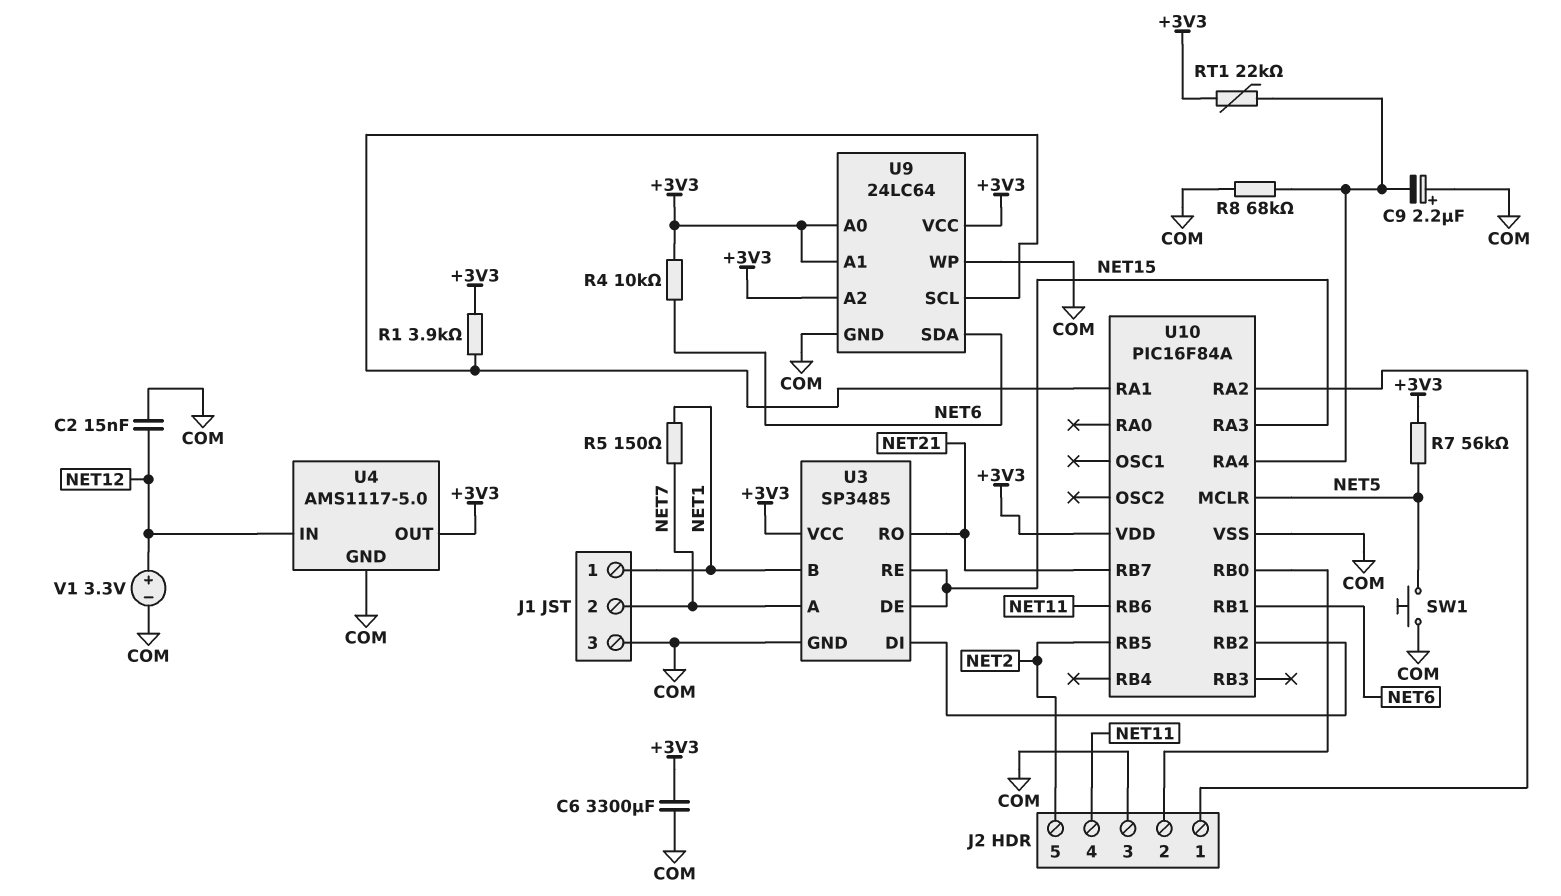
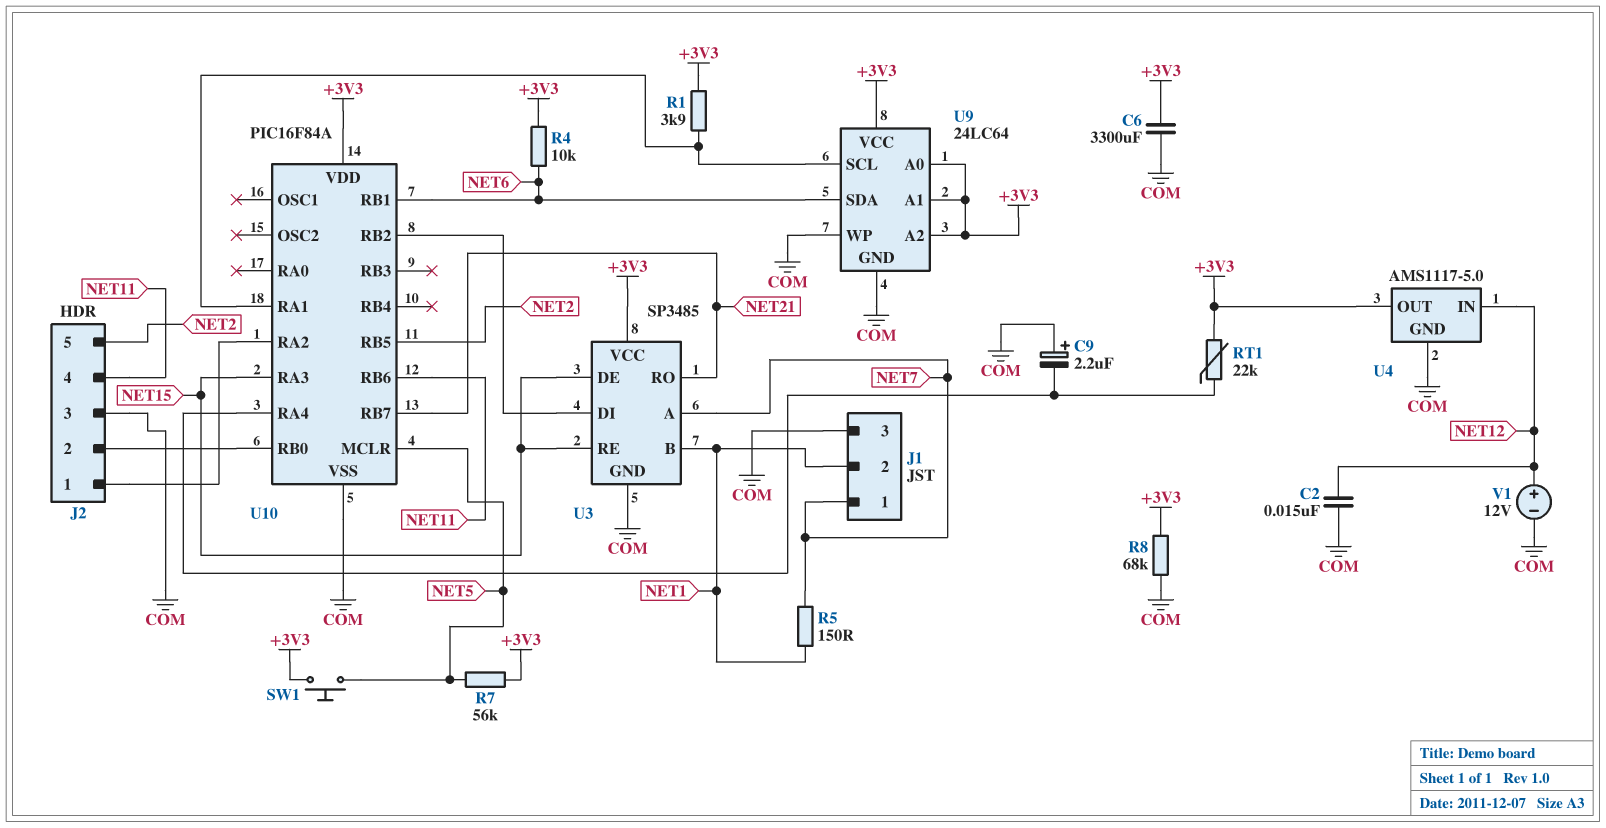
J1 pin 1: NET1 -> NET7
J1 pin 2: NET7 -> NET1
R8: 68k (COM, U10/RA4) -> 68k (+3V3, COM)
SW1: button (COM, NET5) -> button (+3V3, NET5)
V1: 3.3V (plus NET12, minus COM) -> 12V (plus NET12, minus COM)

